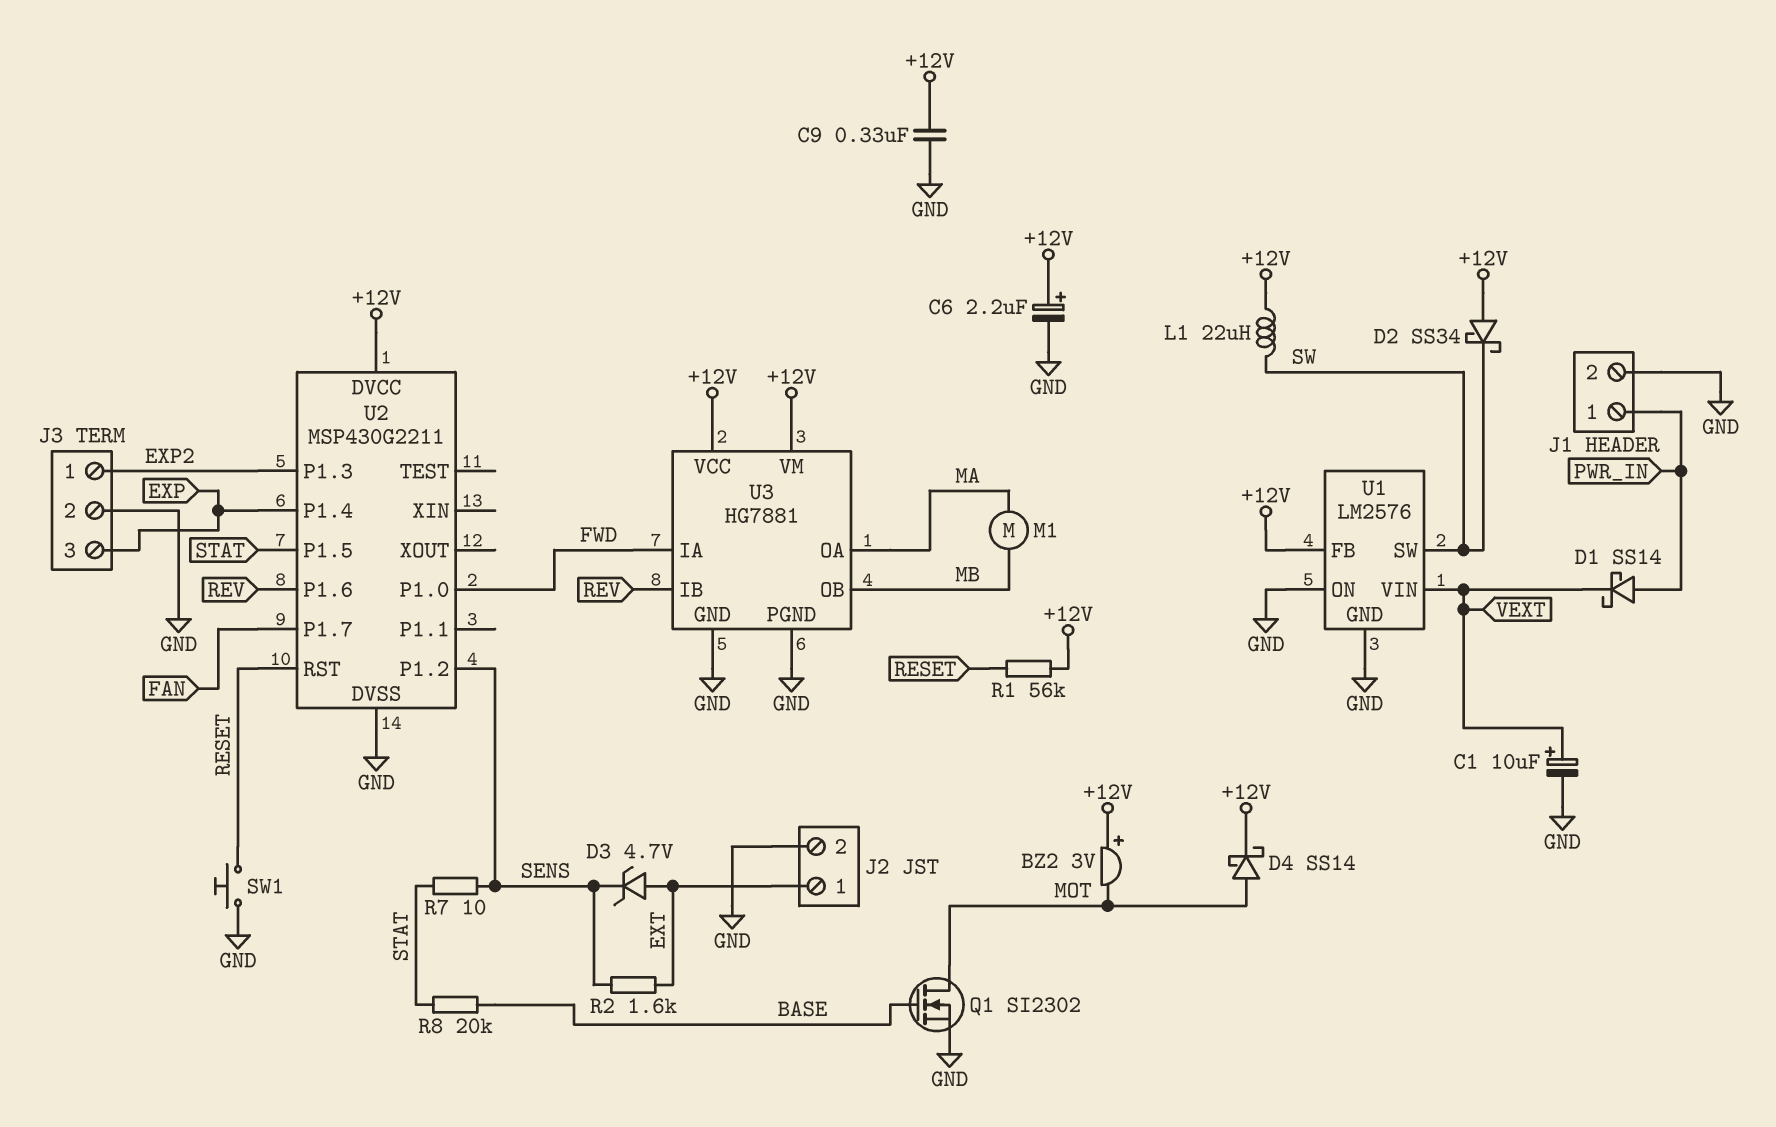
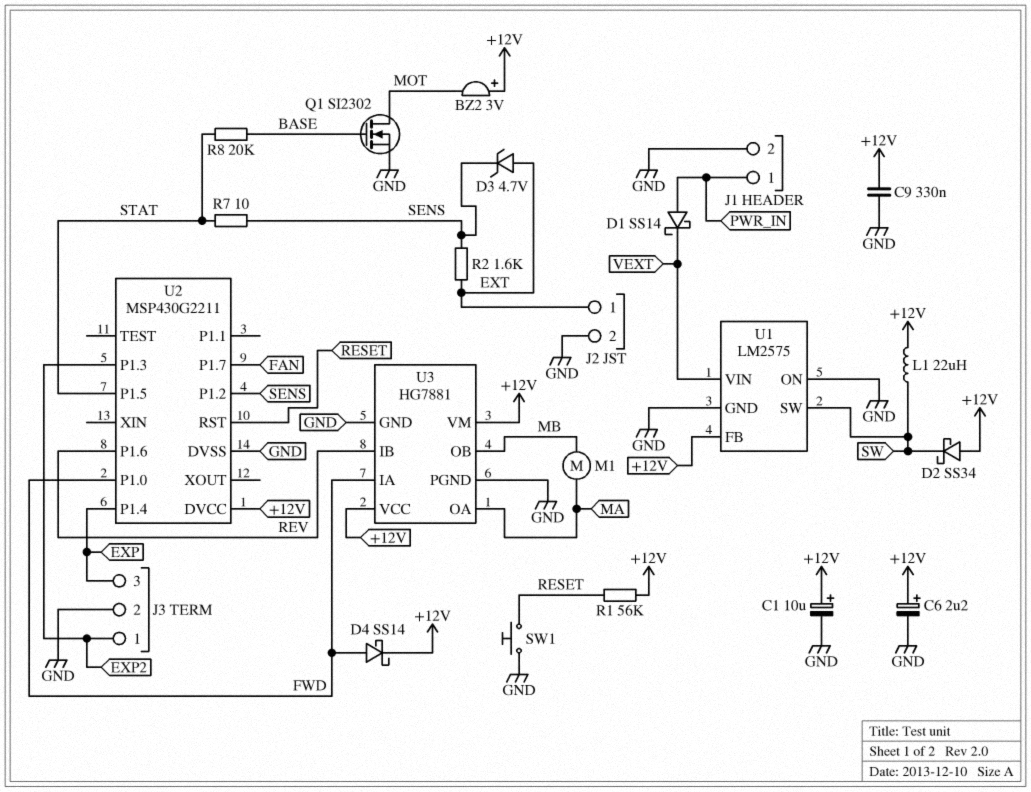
C1: 10uF (plus VEXT, minus GND) -> 10uF (plus +12V, minus GND)
D4: schottky SS14 (A MOT, K +12V) -> schottky SS14 (A FWD, K +12V)
U1: LM2576 -> LM2575

